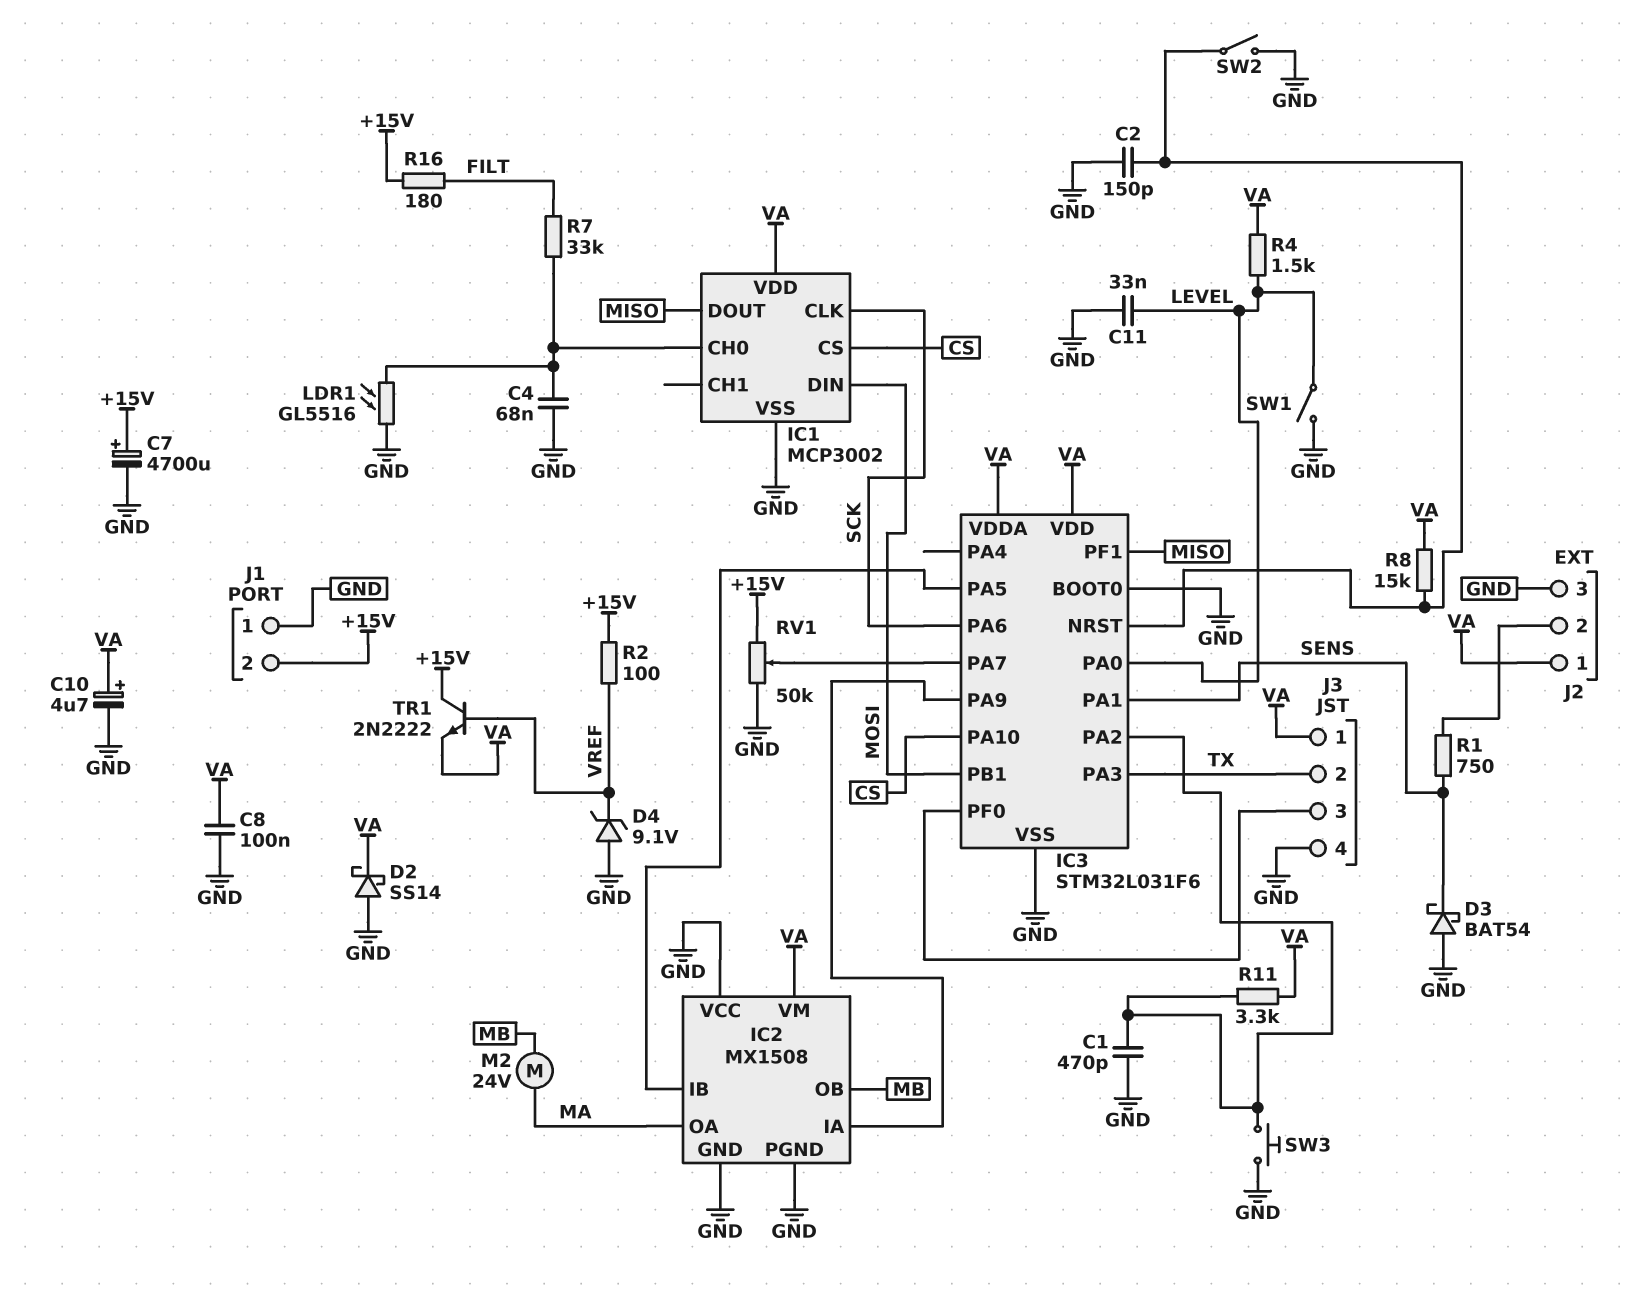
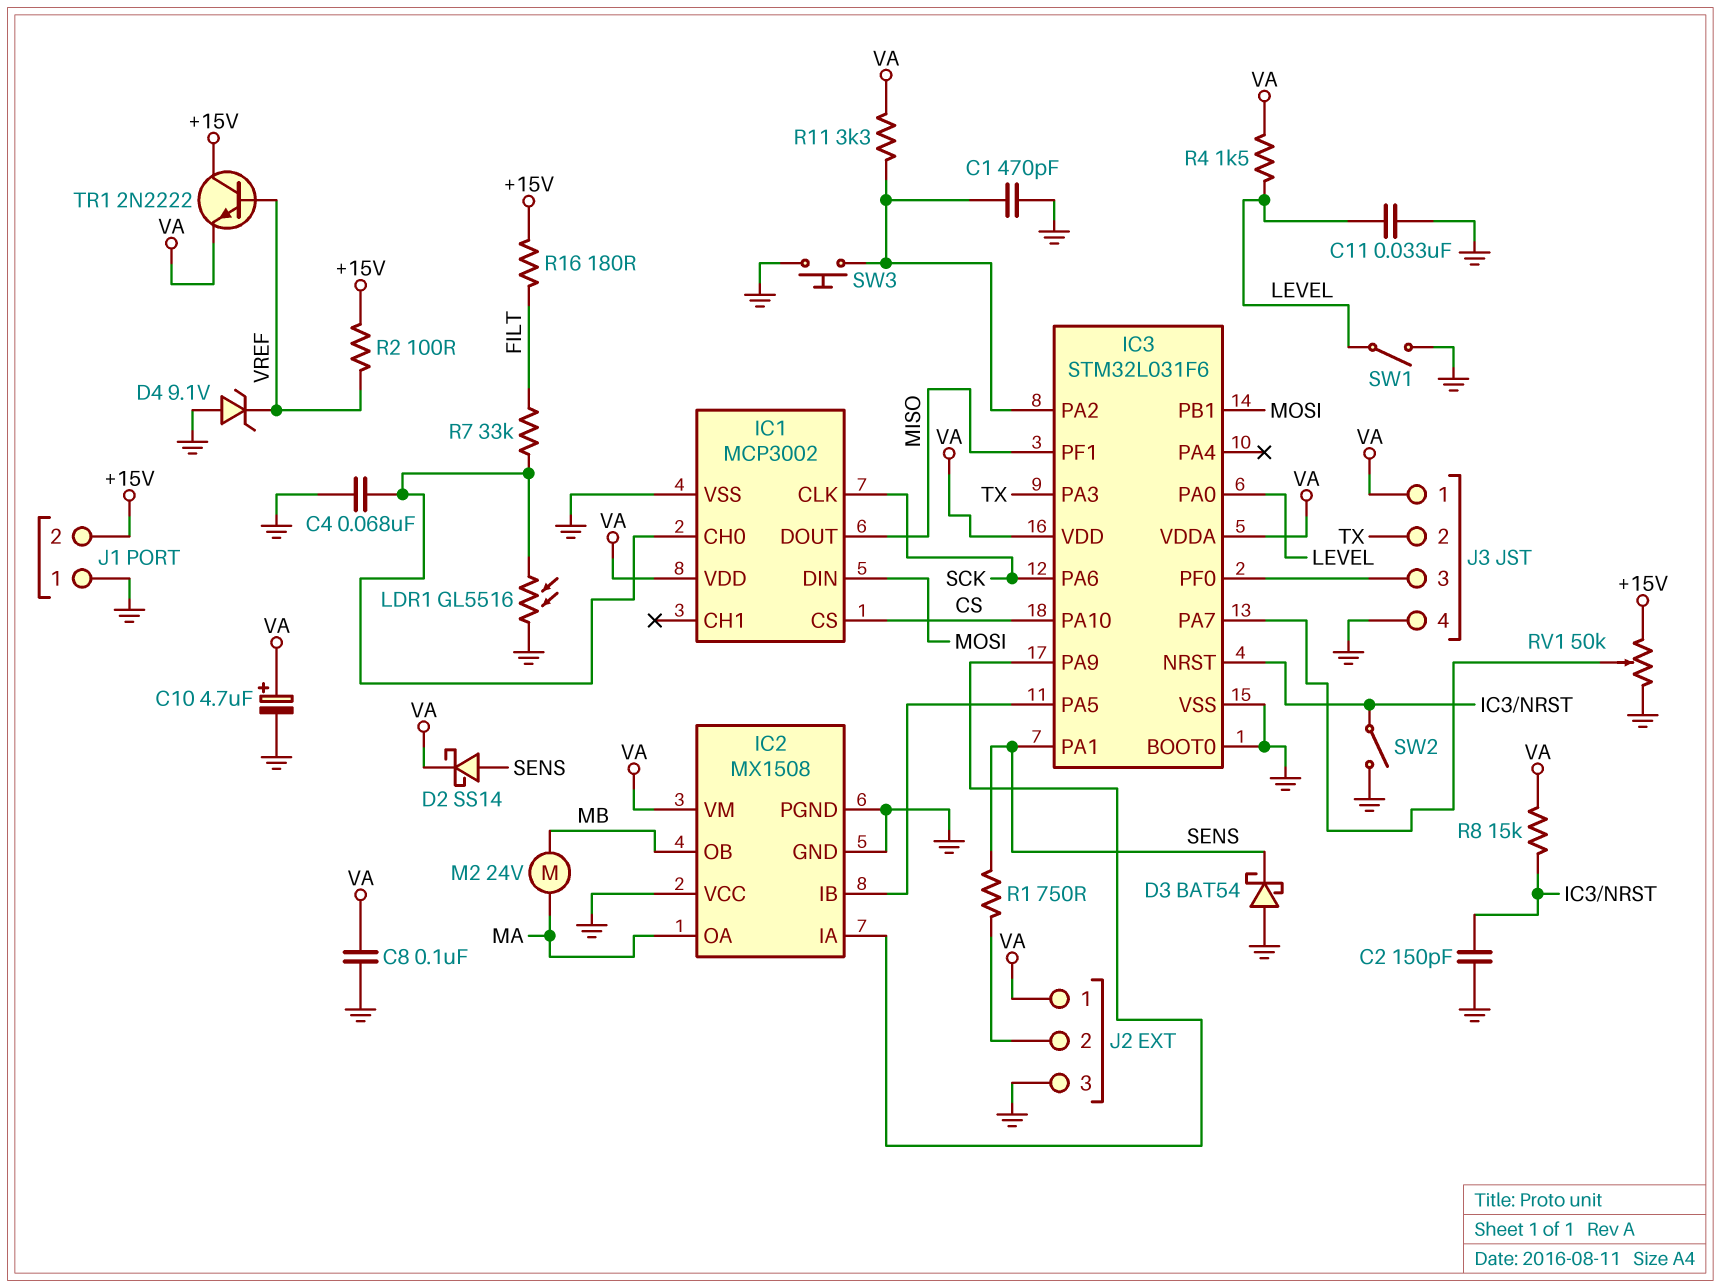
C7: 4700uF (plus +15V, minus GND) -> none
D2: schottky SS14 (A GND, K VA) -> schottky SS14 (A SENS, K VA)

